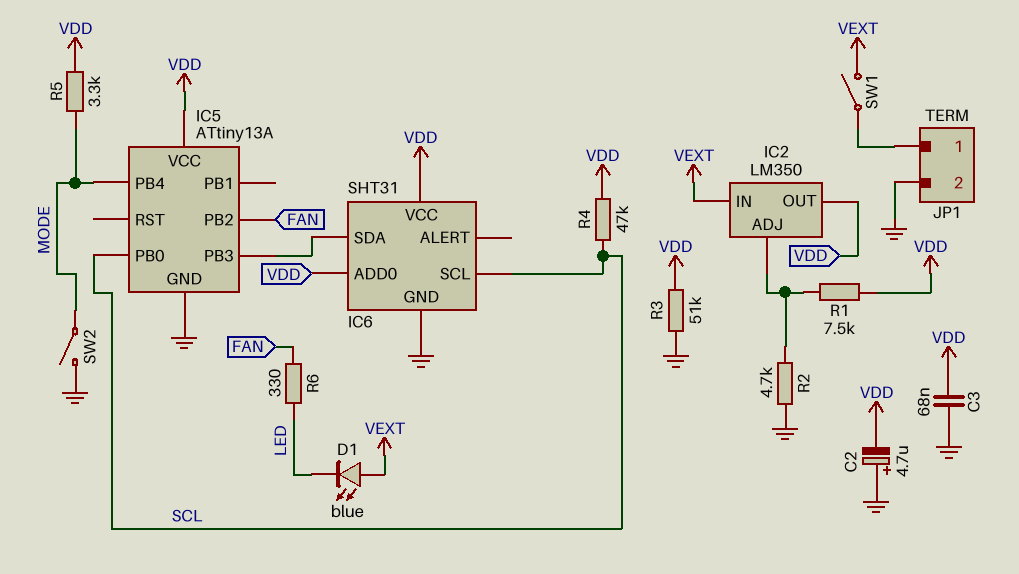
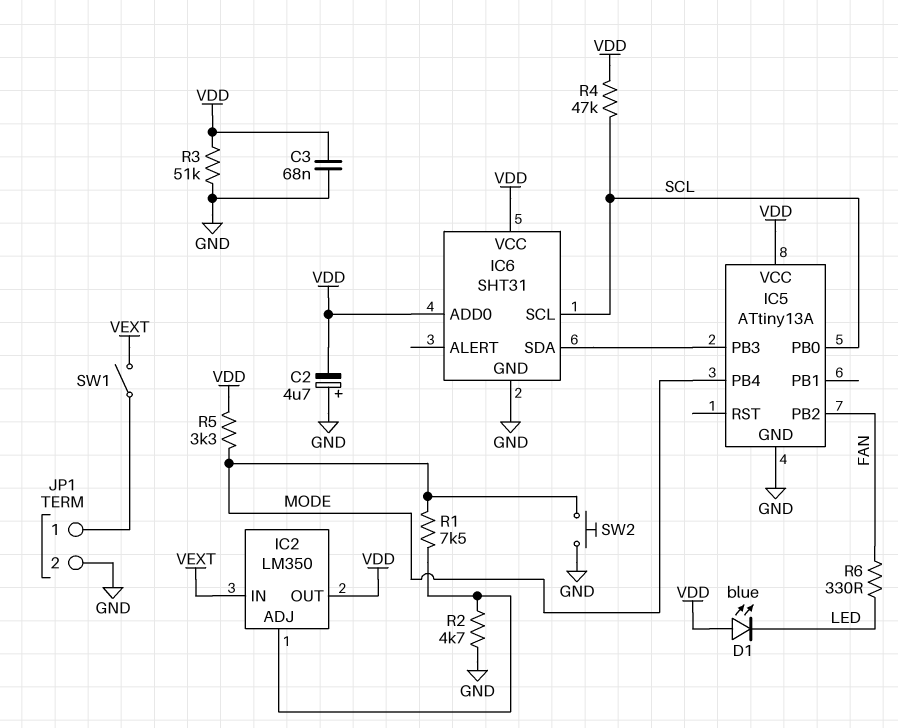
D1: LED blue (A VEXT, K LED) -> LED blue (A VDD, K LED)
R1: 7.5k (IC2/ADJ, VDD) -> 7.5k (IC2/ADJ, MODE)
SW2: switch (GND, MODE) -> button (GND, MODE)

